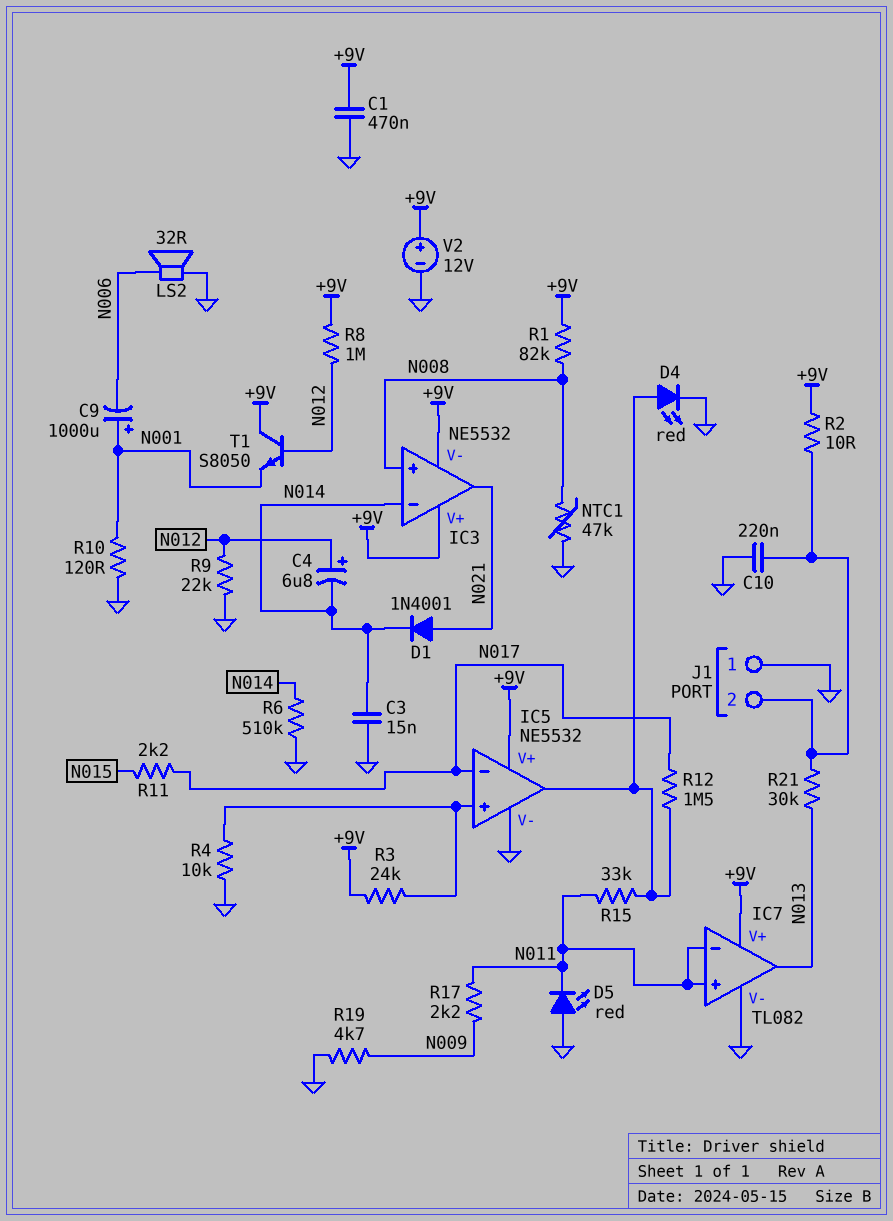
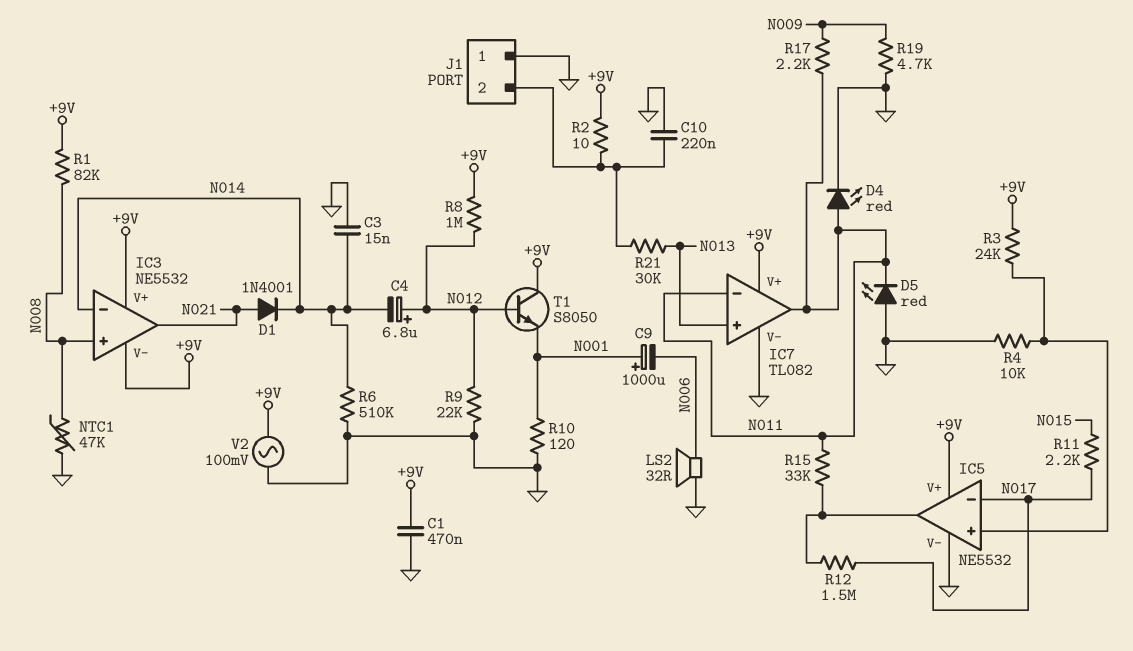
D4: LED red (A IC5/out, K GND) -> LED red (A N011, K GND)
IC7 pin in+: N011 -> N013
IC7 pin out: N013 -> N011
V2: 12V (plus +9V, minus GND) -> AC 100mV (+9V, GND)

